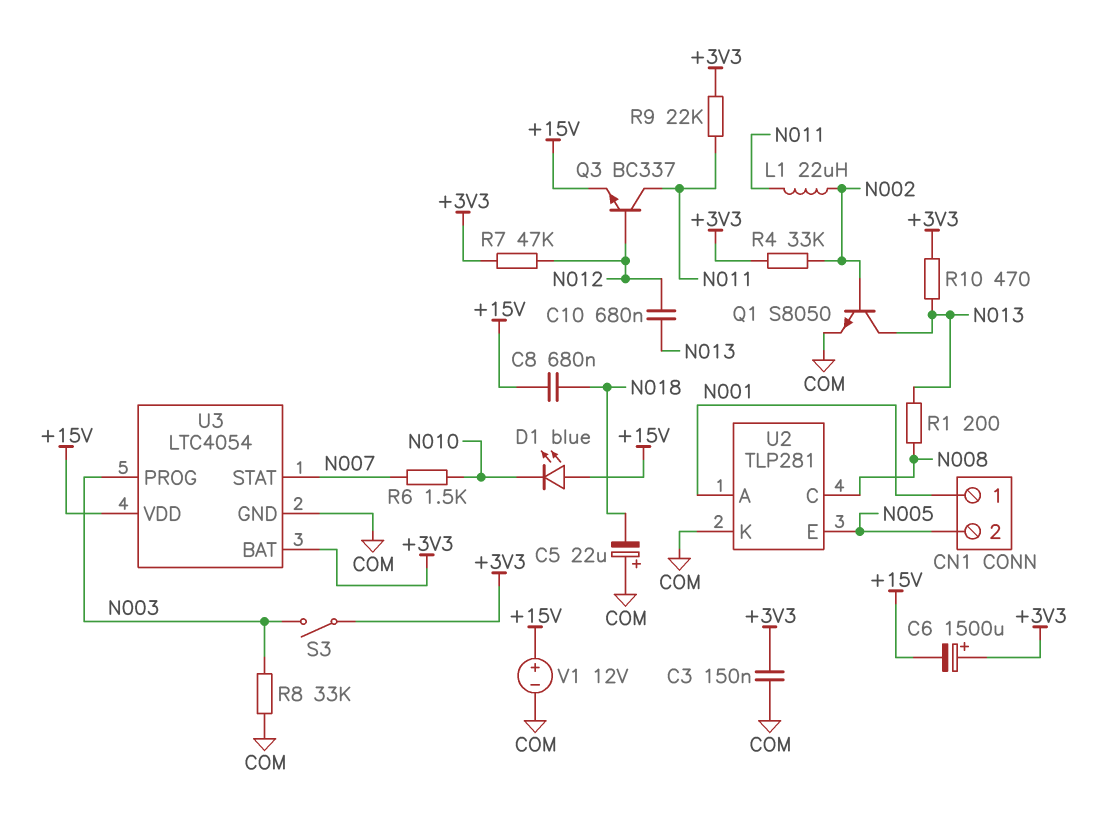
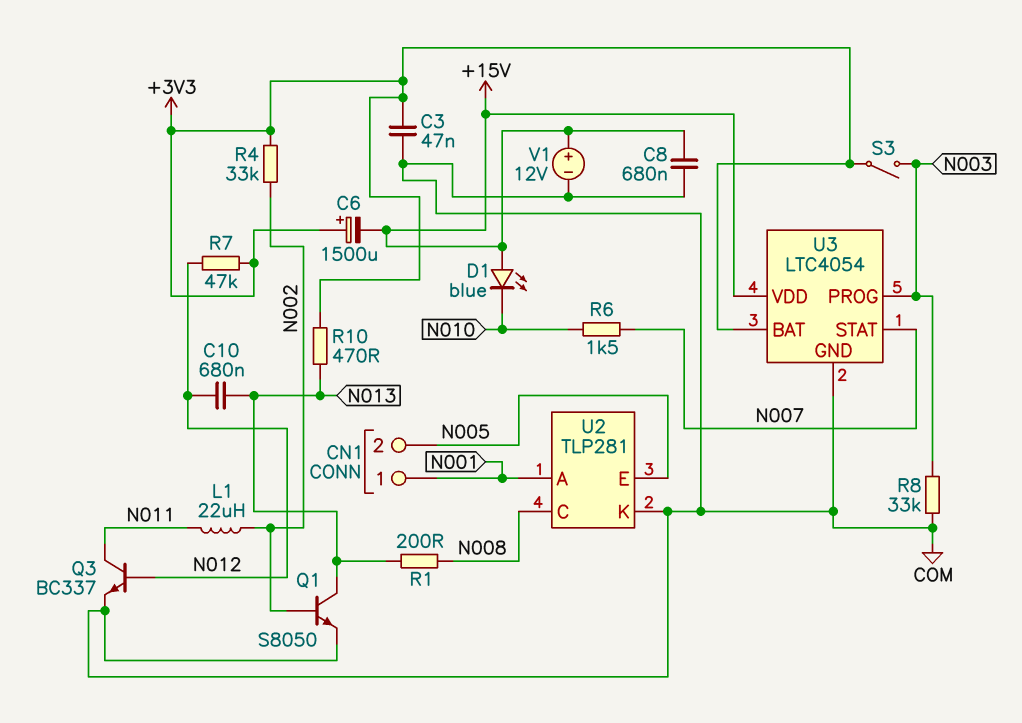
C3: 150nF (+3V3, COM) -> 47nF (+3V3, COM)
C5: 22uF (plus COM, minus N018) -> none
C8: 680nF (+15V, N018) -> 680nF (+15V, COM)
Q3: NPN BC337 (B N012, C N011, E +15V) -> NPN BC337 (B N012, C N011, E COM)
R9: 22k (+3V3, N011) -> none

